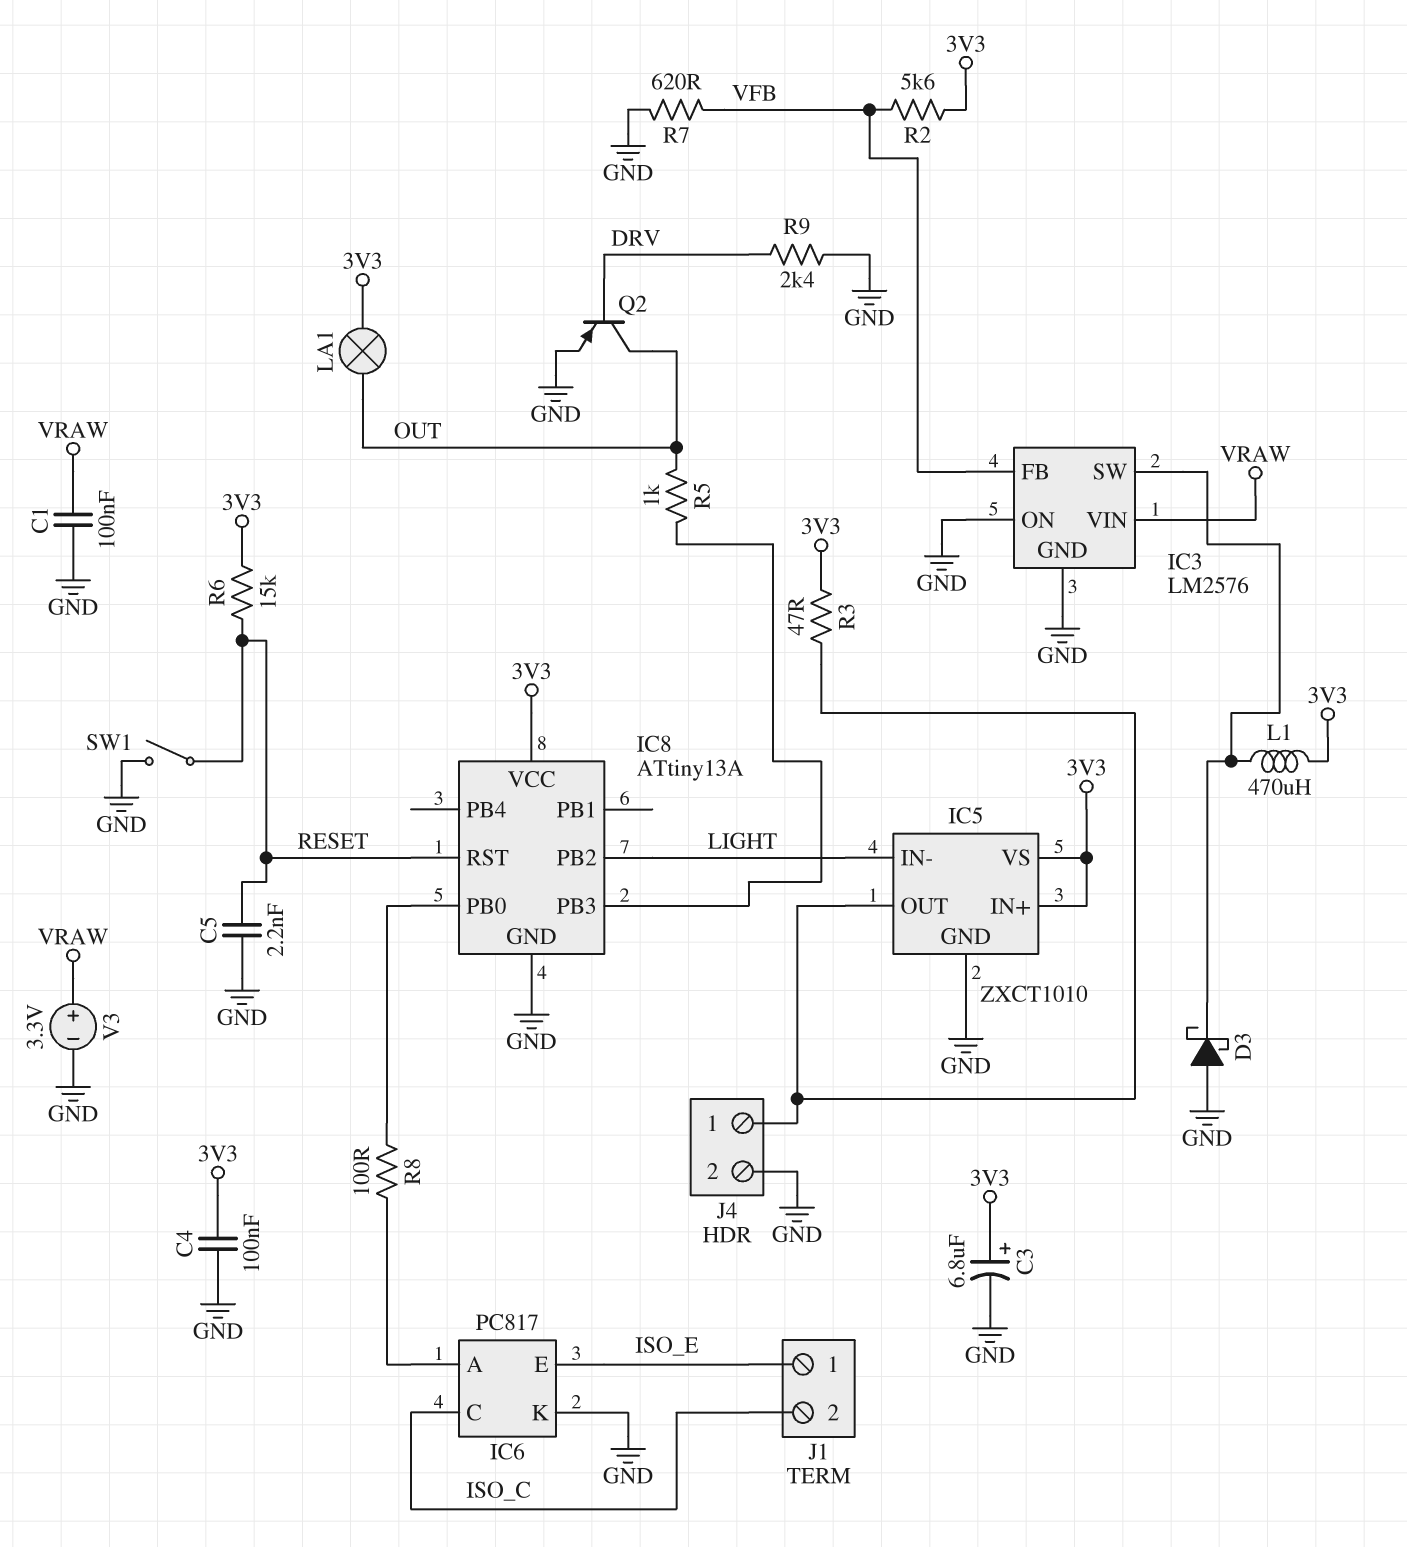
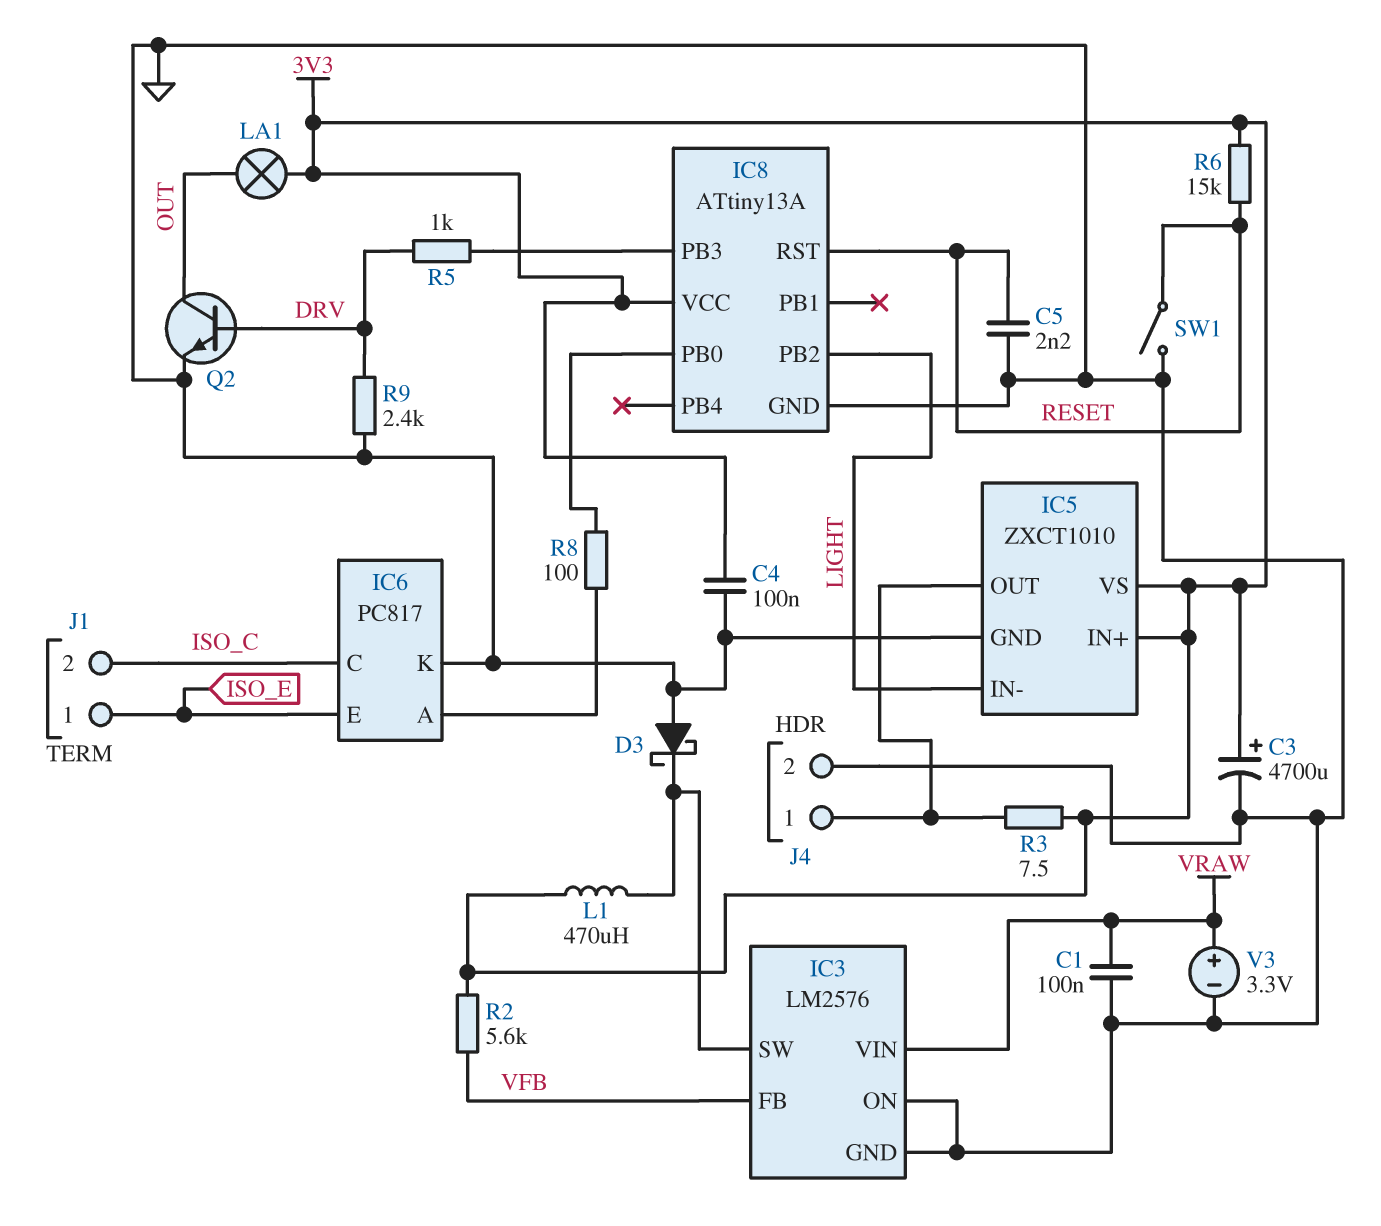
C3: 6.8uF (plus 3V3, minus GND) -> 4700uF (plus 3V3, minus GND)
Q2: PNP (B DRV, C OUT, E GND) -> NPN (B DRV, C OUT, E GND)
R3: 47 (3V3, IC5/OUT) -> 7.5 (3V3, IC5/OUT)
R5: 1k (IC8/PB3, OUT) -> 1k (DRV, IC8/PB3)
R7: 620 (GND, VFB) -> none

